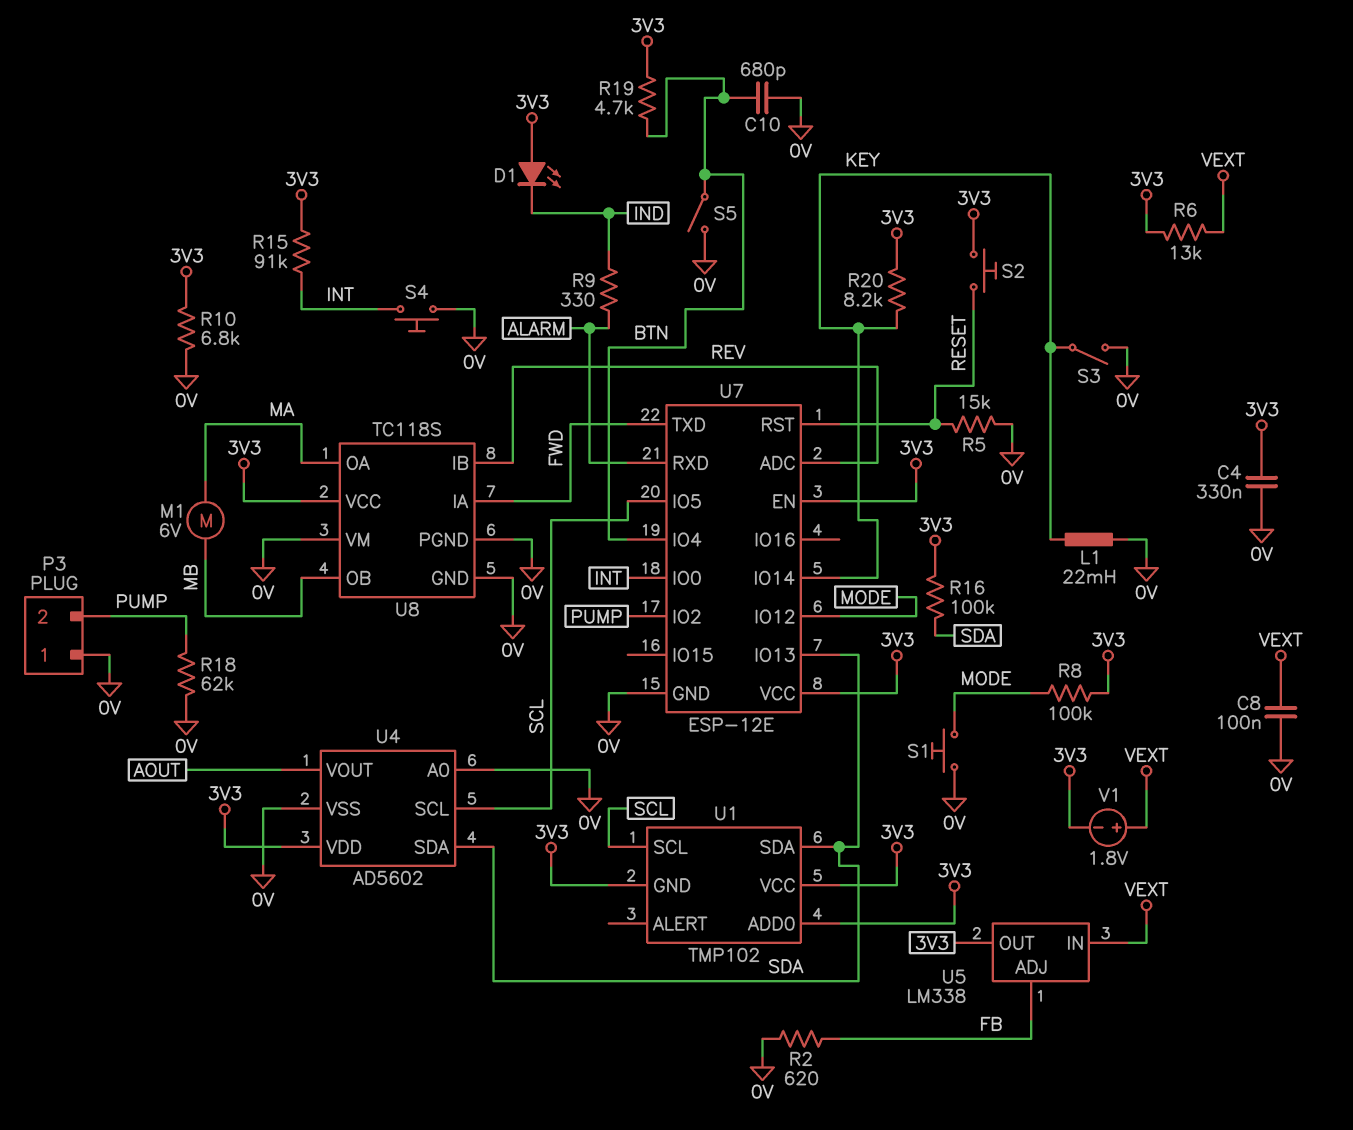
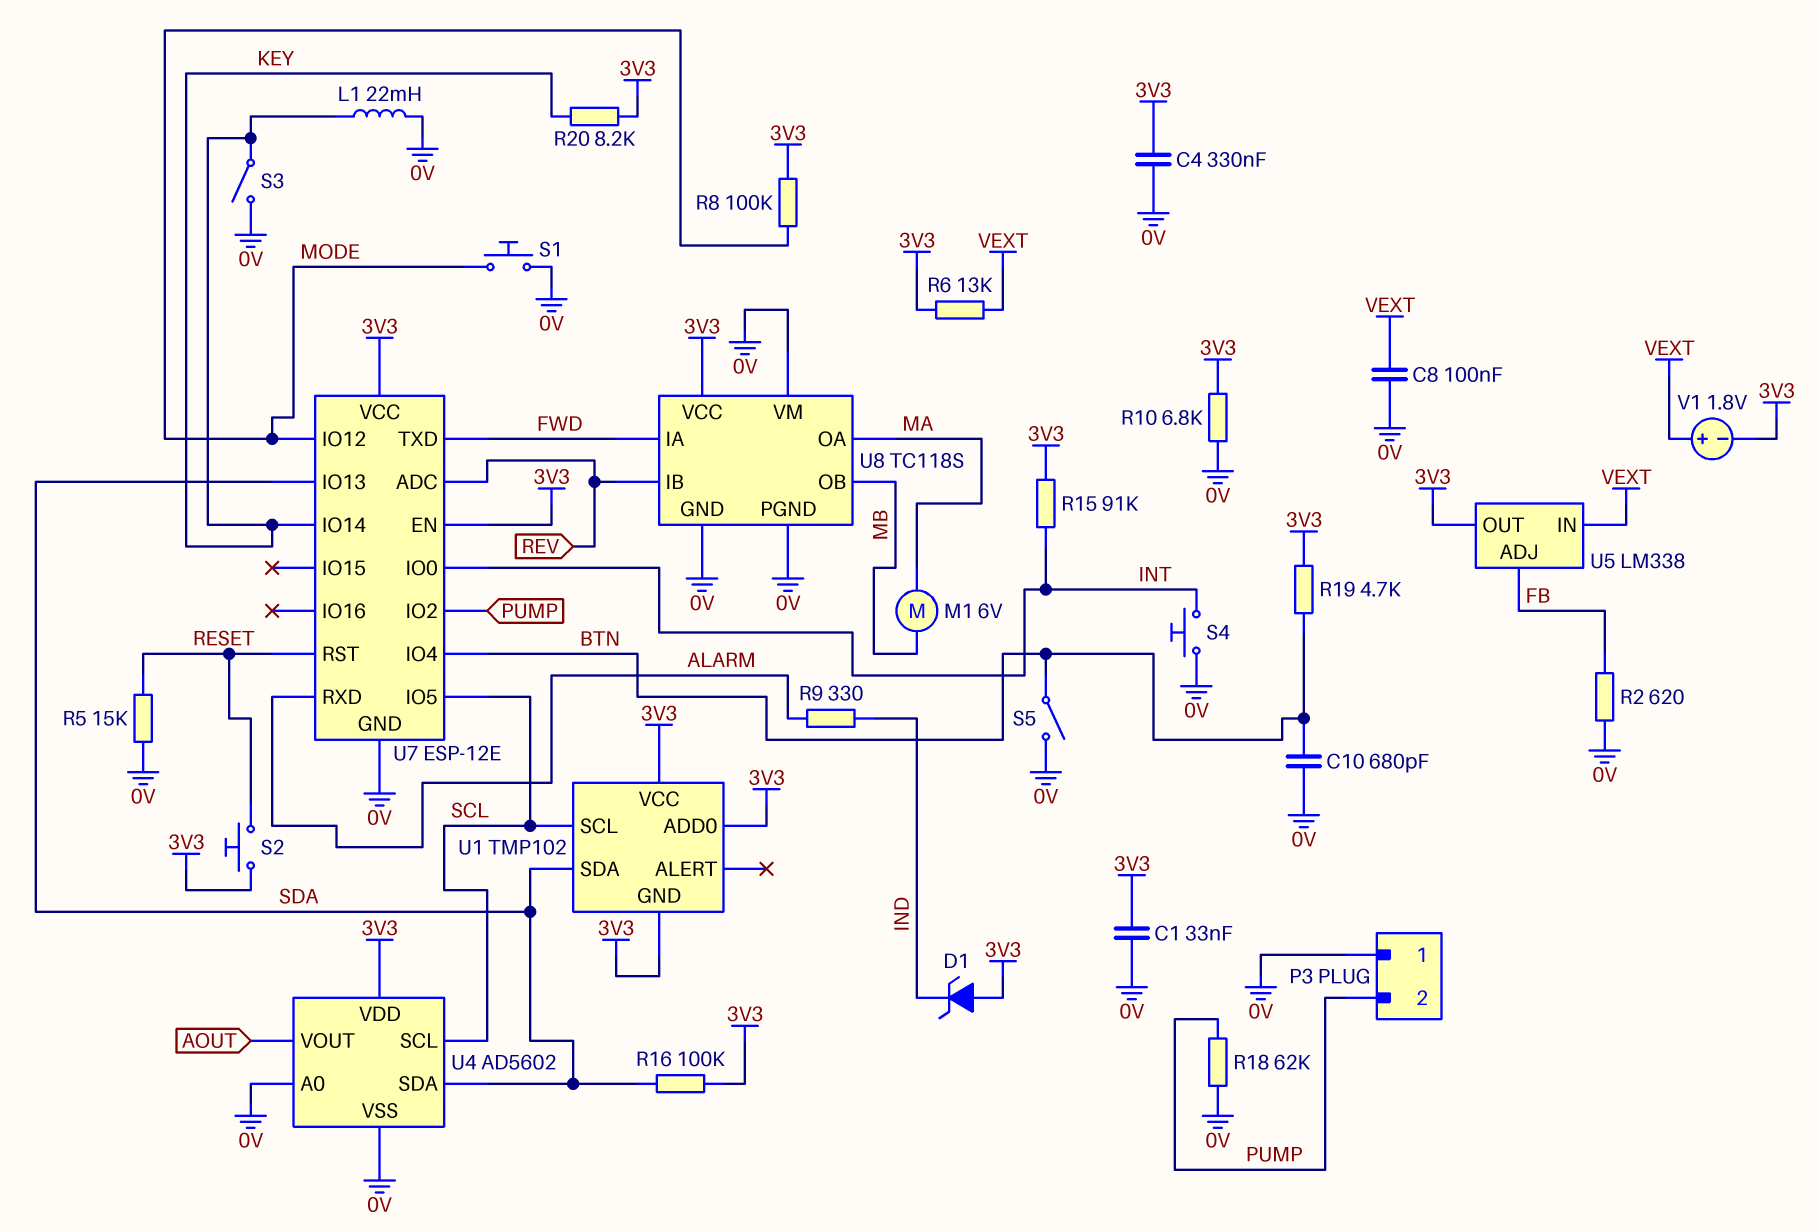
C1: none -> 33nF (0V, 3V3)
D1: LED (A 3V3, K IND) -> zener (A 3V3, K IND)

